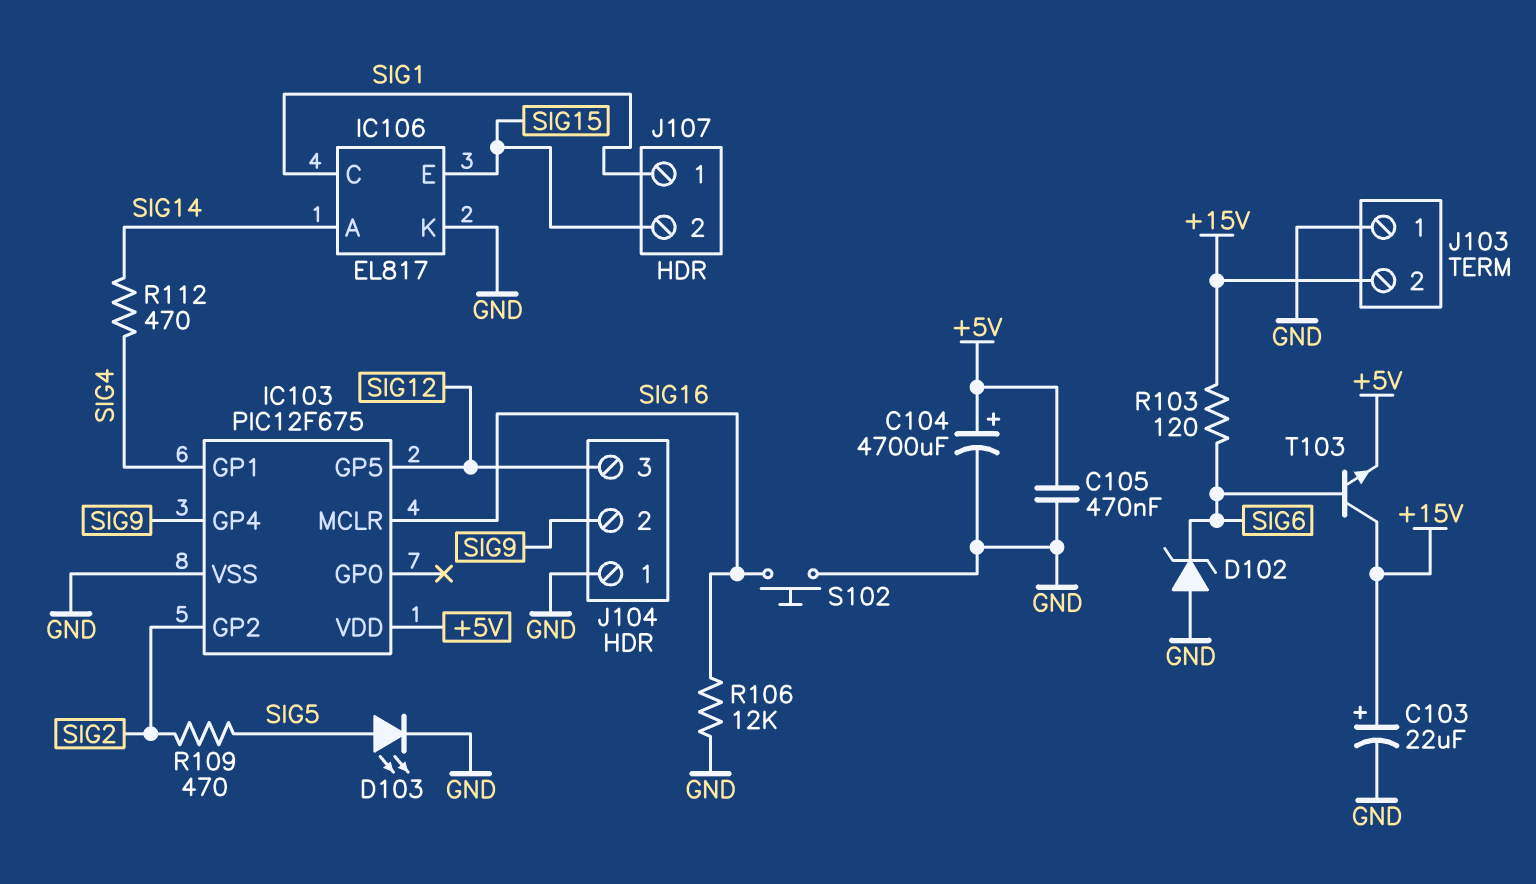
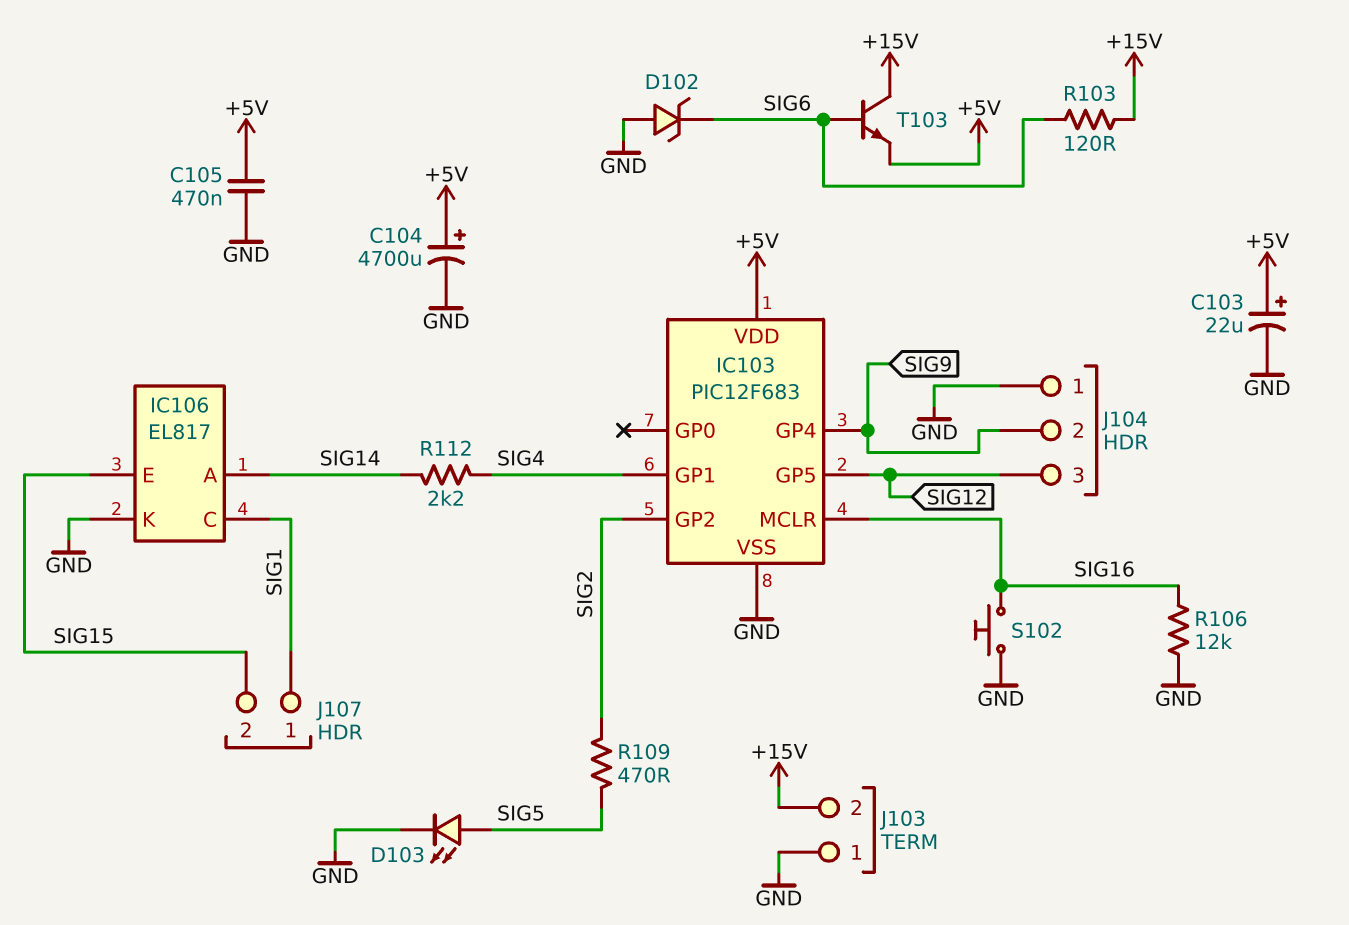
C103: 22uF (plus +15V, minus GND) -> 22uF (plus +5V, minus GND)
IC103: PIC12F675 -> PIC12F683
R112: 470 (SIG4, SIG14) -> 2.2k (SIG4, SIG14)

